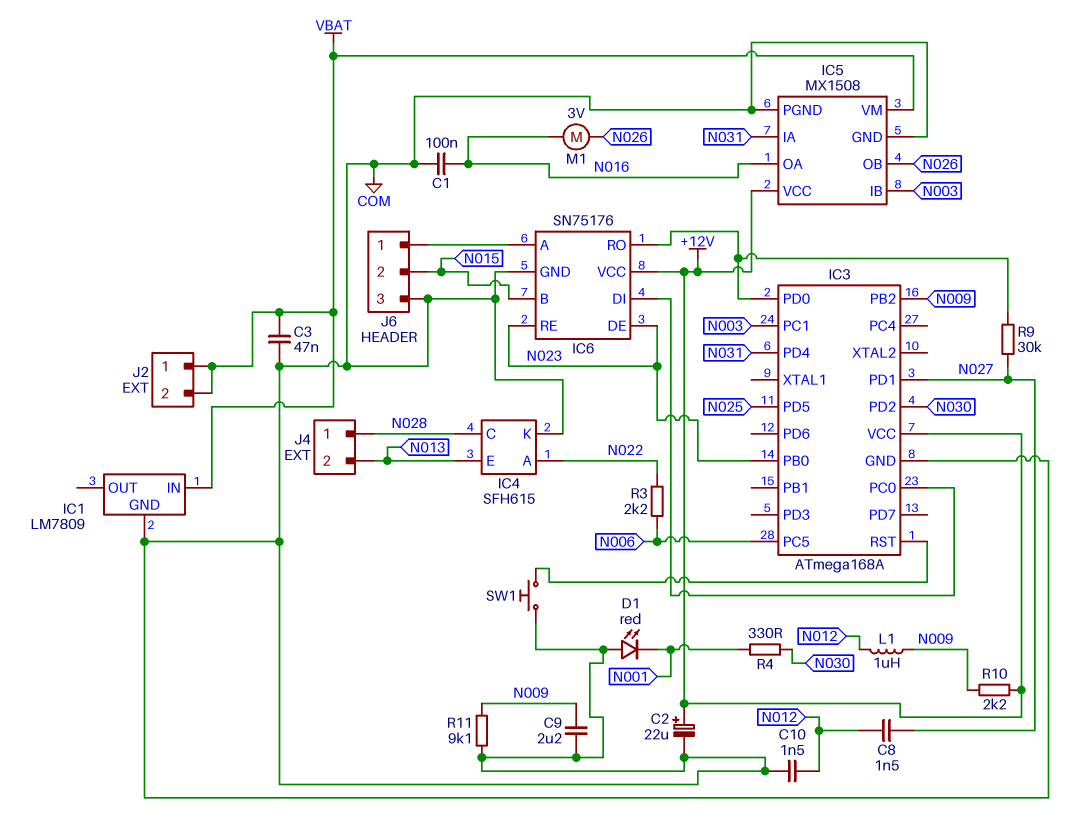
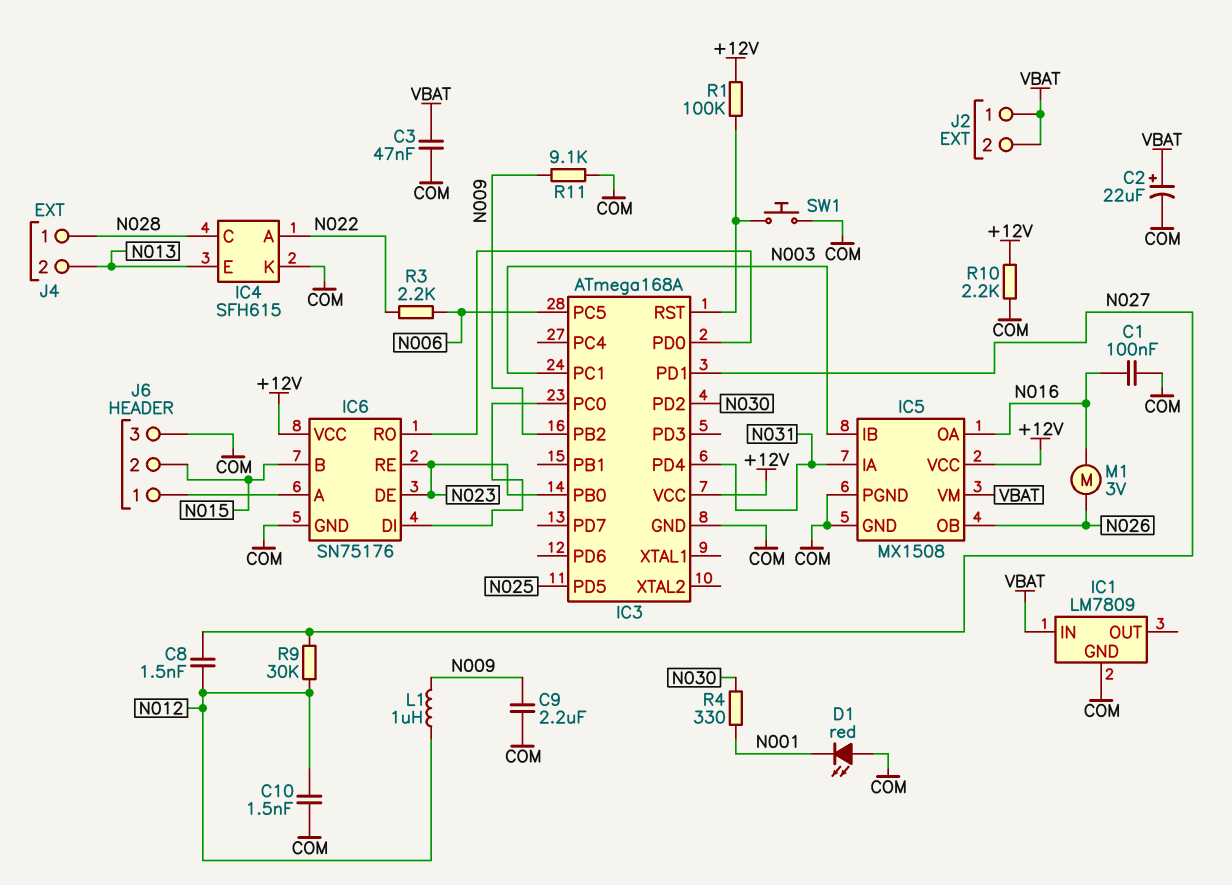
C2: 22uF (plus +12V, minus COM) -> 22uF (plus VBAT, minus COM)
R1: none -> 100k (+12V, IC3/RST)
R9: 30k (IC3/PD0, N027) -> 30k (N012, N027)
R10: 2.2k (+12V, N009) -> 2.2k (+12V, COM)

